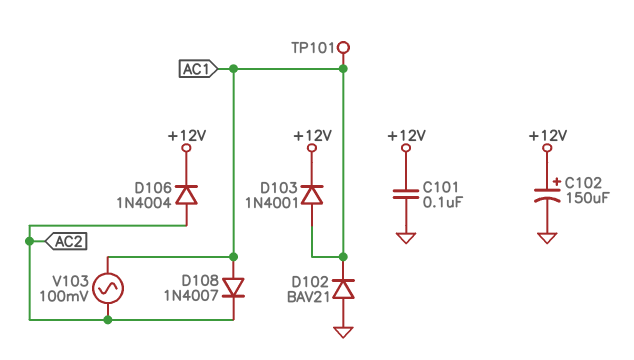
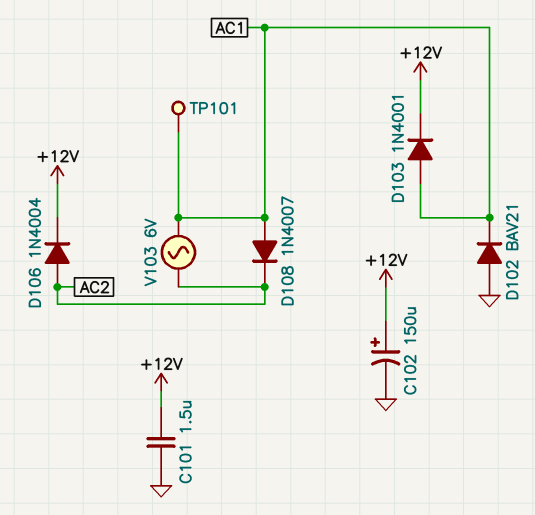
C101: 100nF (+12V, GND) -> 1.5uF (+12V, GND)
V103: AC 100mV (AC1, AC2) -> AC 6V (AC1, AC2)

